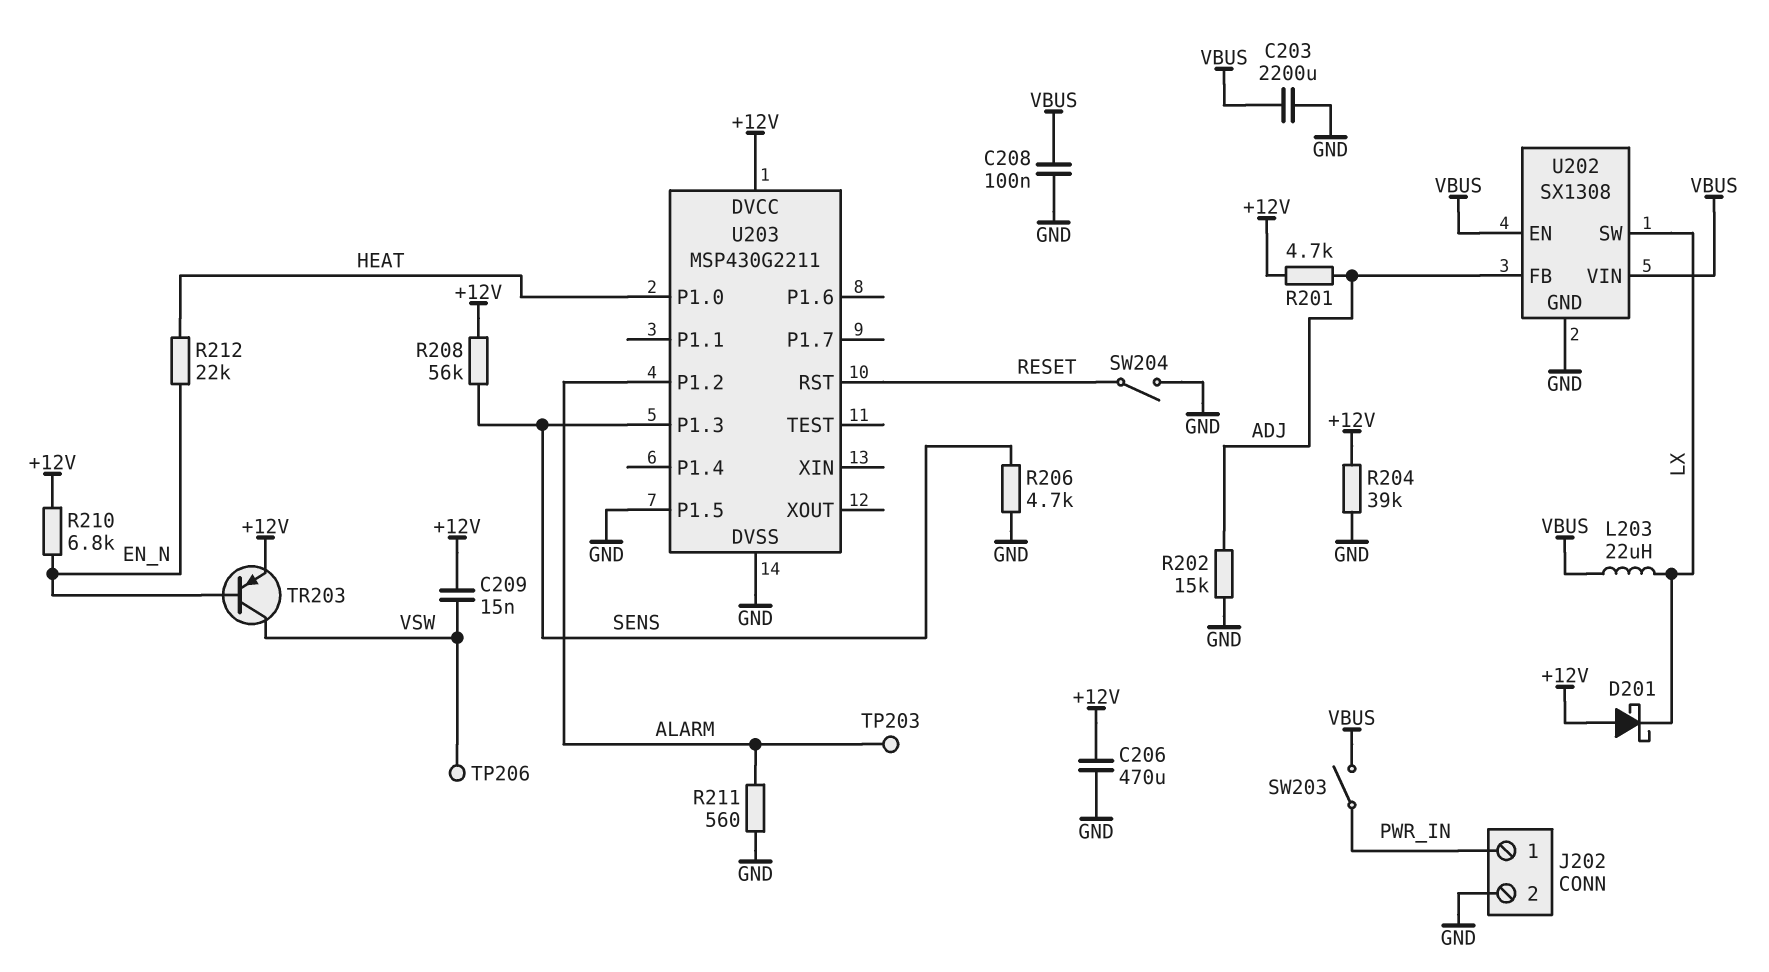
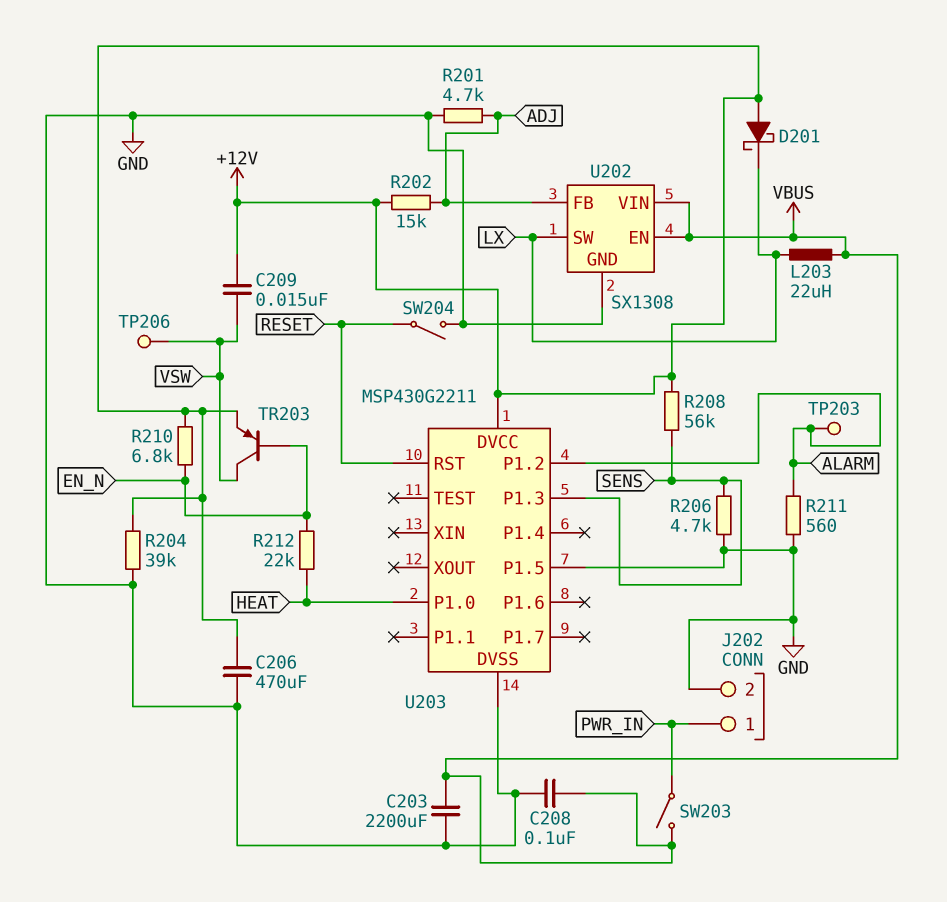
R201: 4.7k (+12V, ADJ) -> 4.7k (ADJ, GND)
R202: 15k (ADJ, GND) -> 15k (+12V, ADJ)

